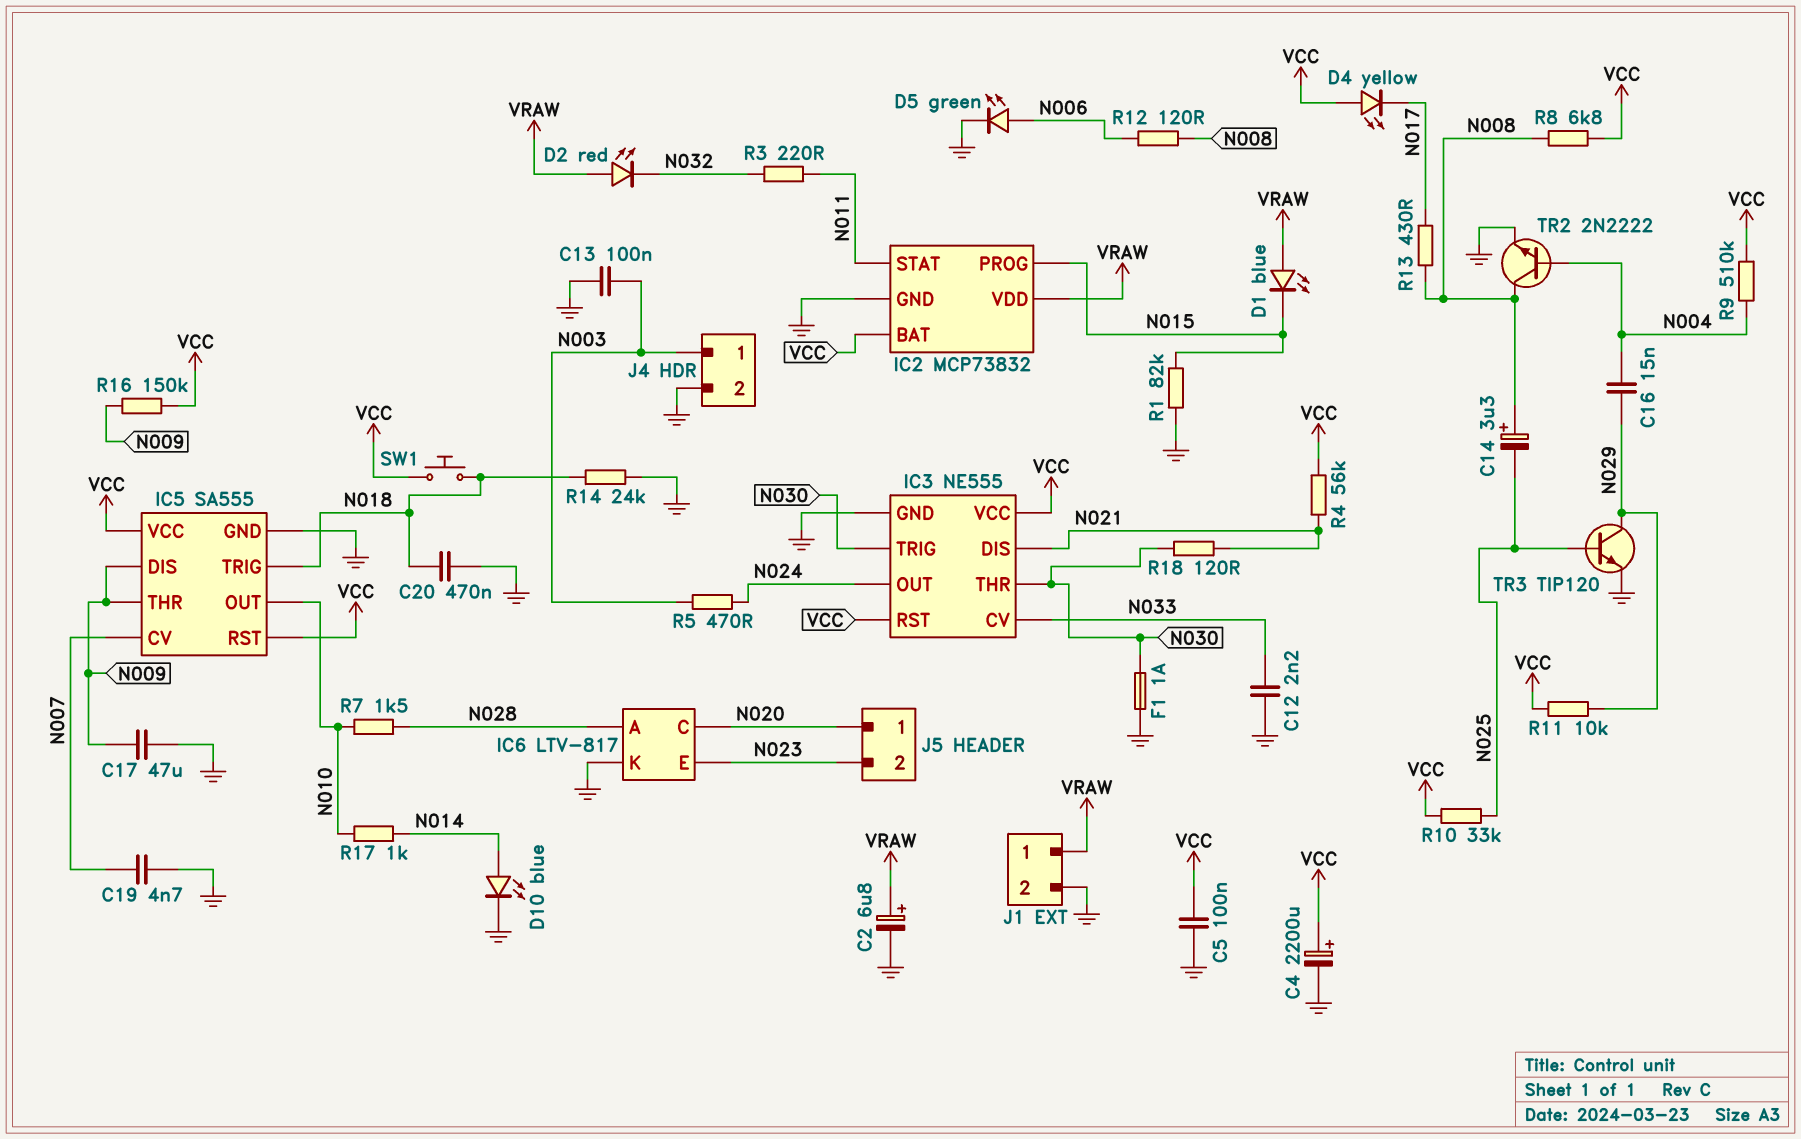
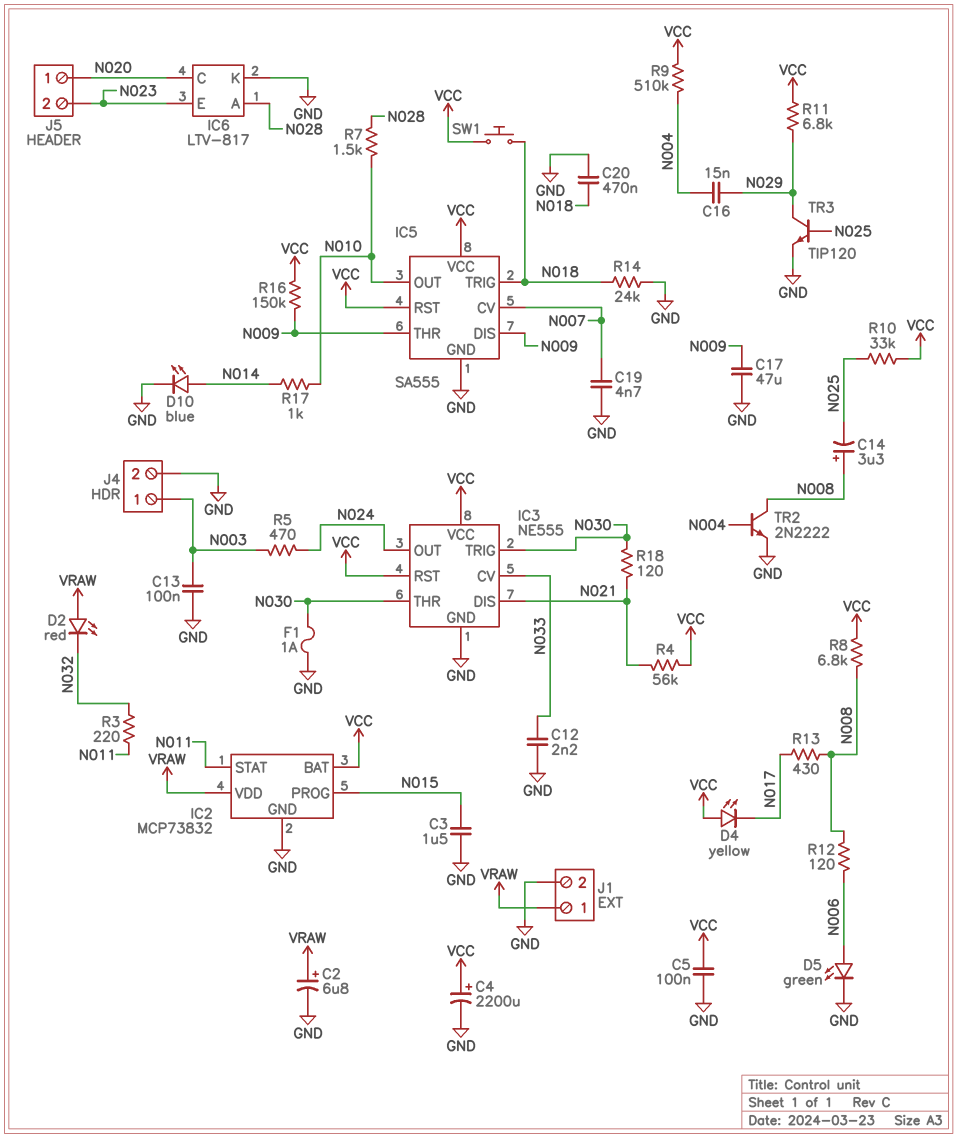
C3: none -> 1.5uF (GND, N015)
D1: LED blue (A VRAW, K N015) -> none
R1: 82k (GND, N015) -> none
R11: 10k (N029, VCC) -> 6.8k (N029, VCC)

